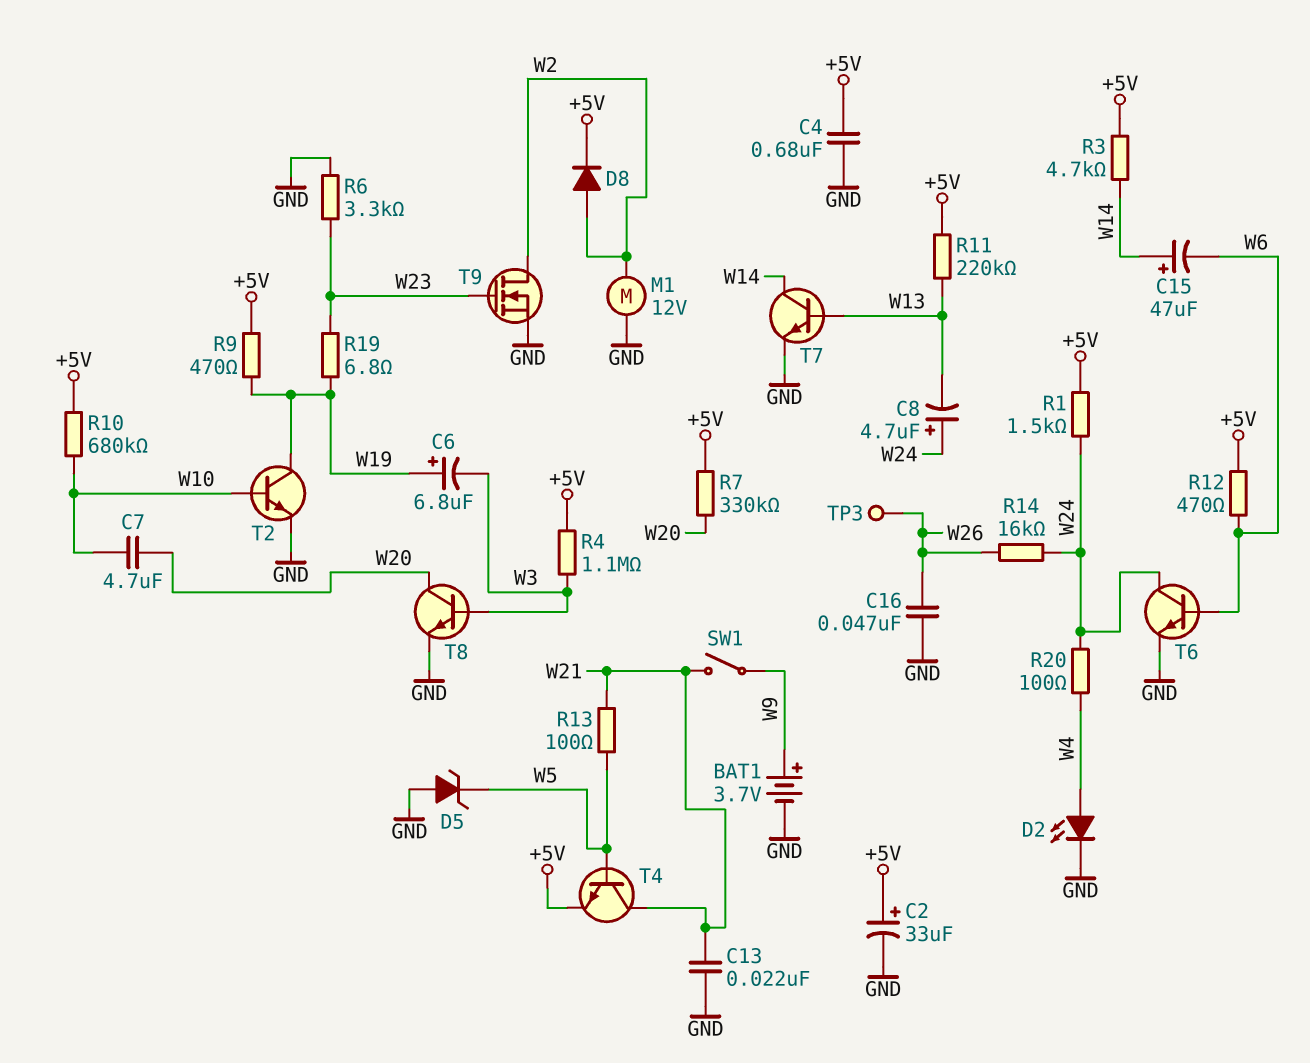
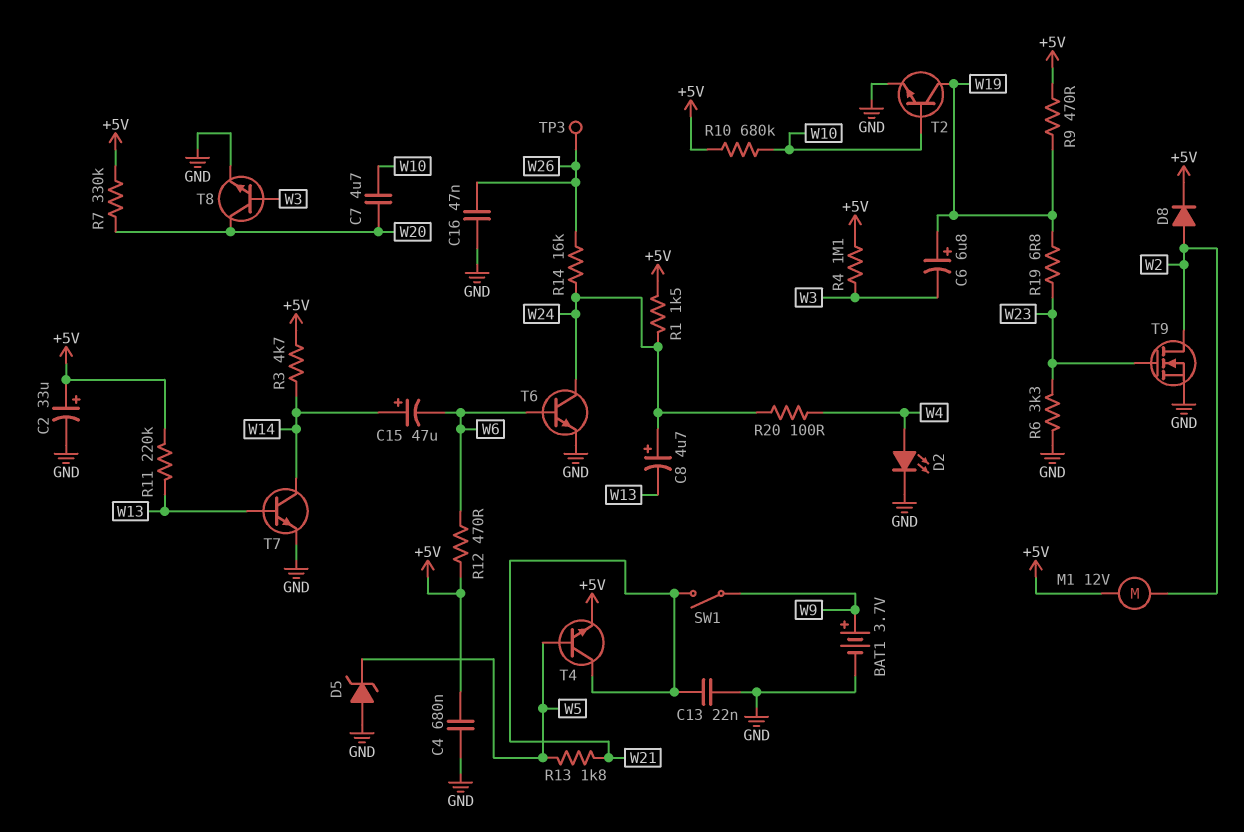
M1: motor 12V (GND, W2) -> motor 12V (+5V, W2)
R13: 100 (W5, W21) -> 1.8k (W5, W21)

